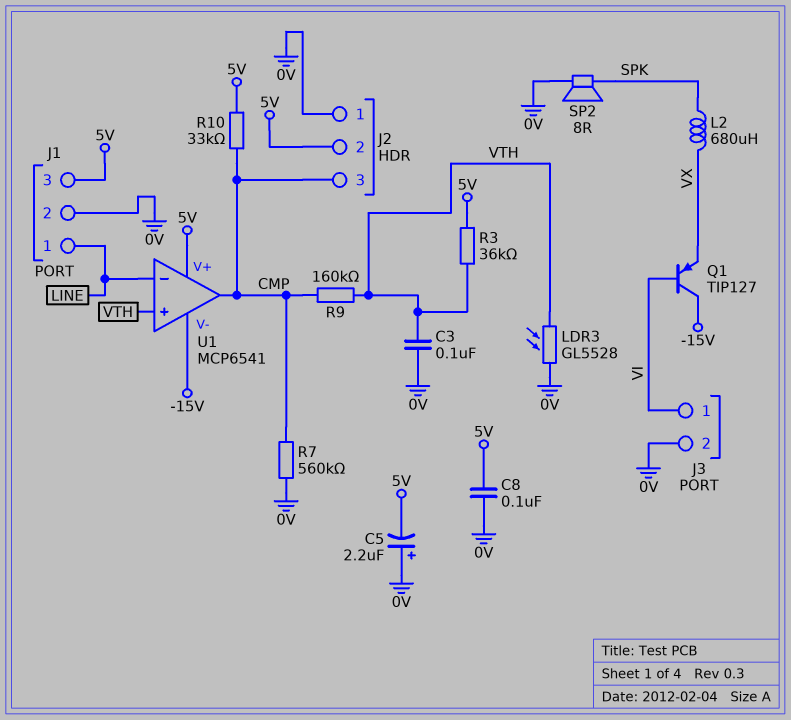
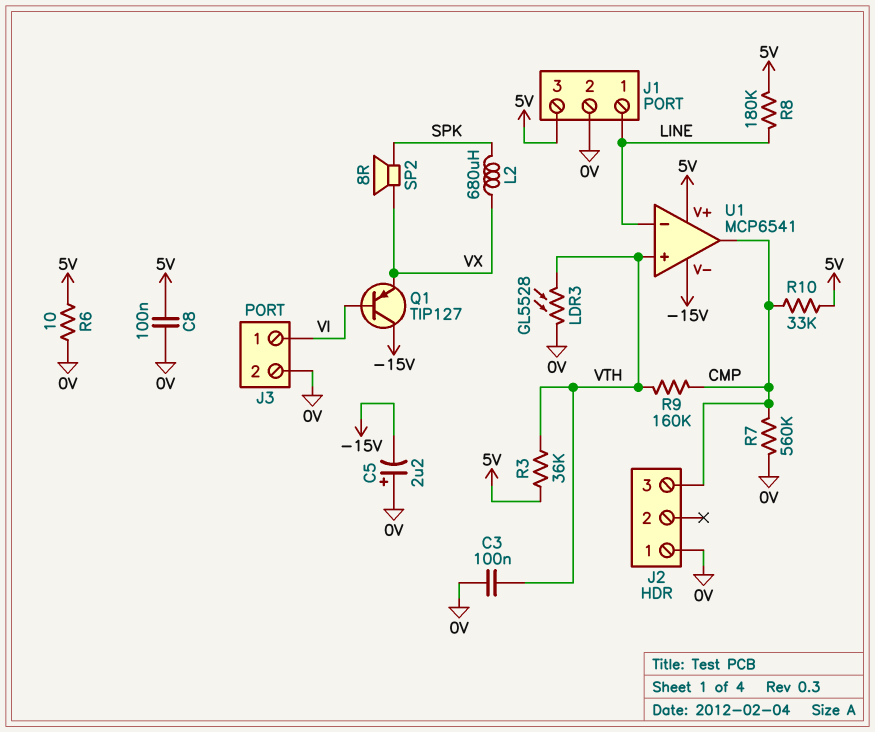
C5: 2.2uF (plus 0V, minus 5V) -> 2.2uF (plus 0V, minus -15V)
J2 pin 2: 5V -> none
R6: none -> 10 (0V, 5V)
R8: none -> 180k (5V, LINE)
SP2: speaker 8R (0V, SPK) -> speaker 8R (SPK, VX)

